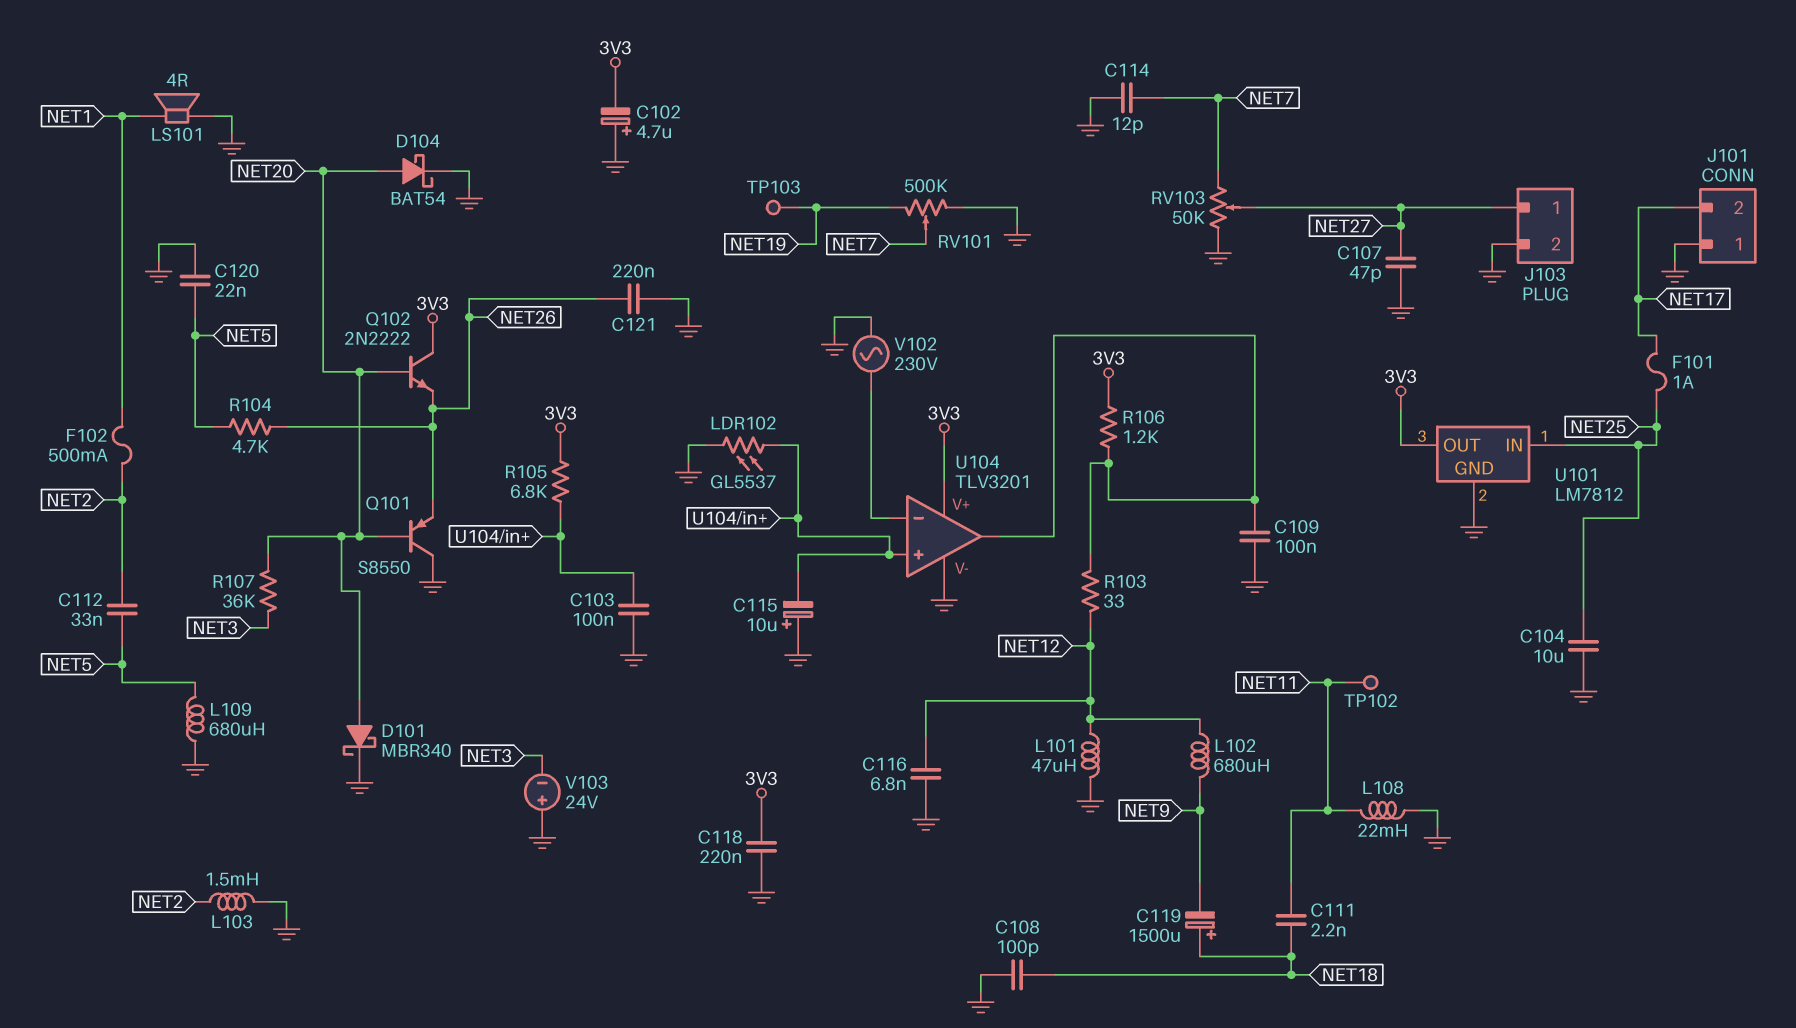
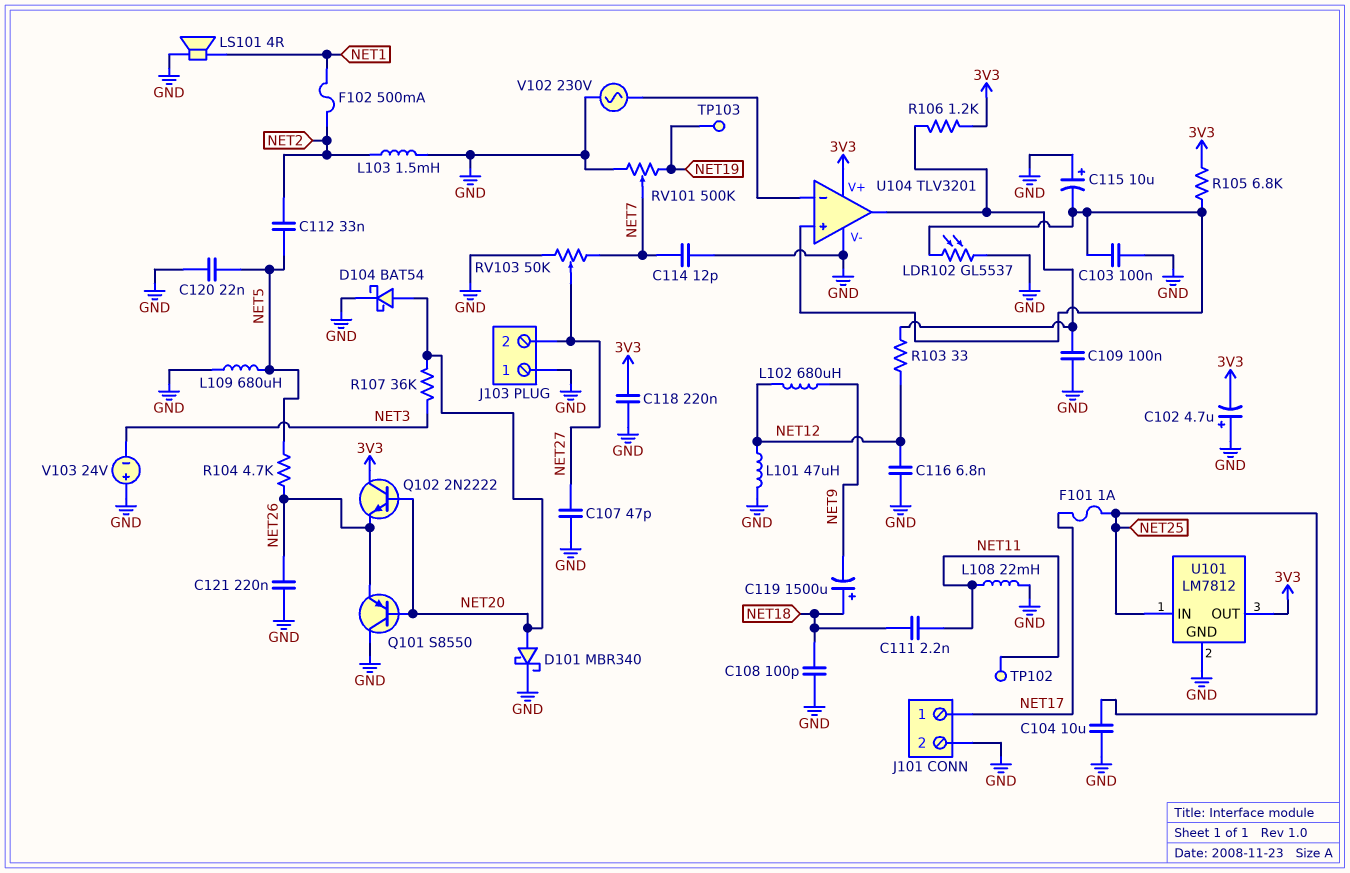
J101 pin 1: GND -> NET17
J101 pin 2: NET17 -> GND
J103 pin 1: NET27 -> GND
J103 pin 2: GND -> NET27

